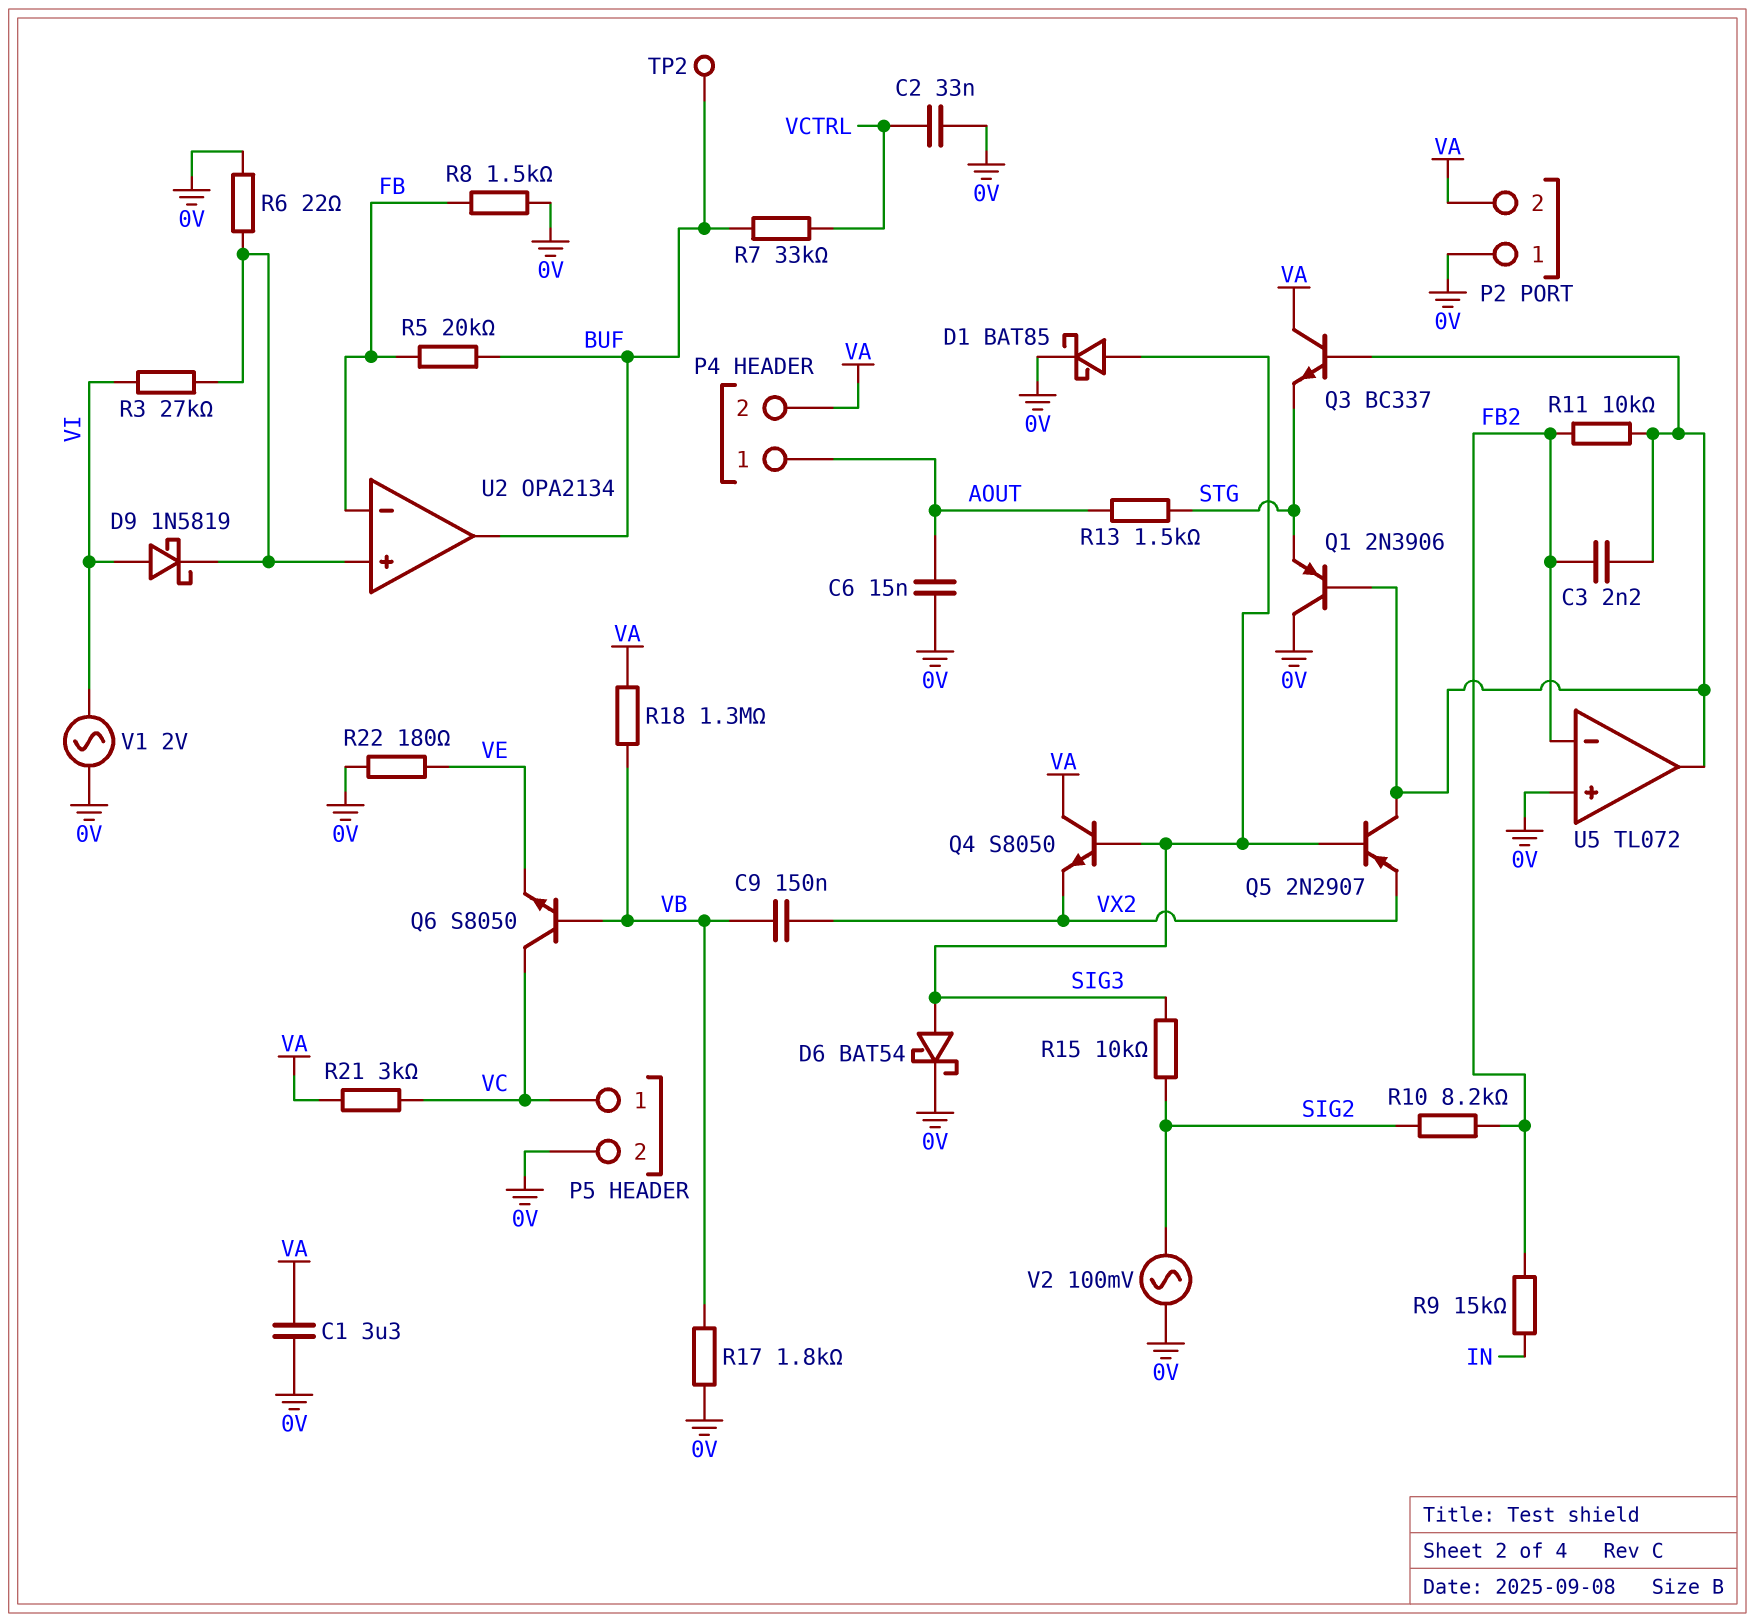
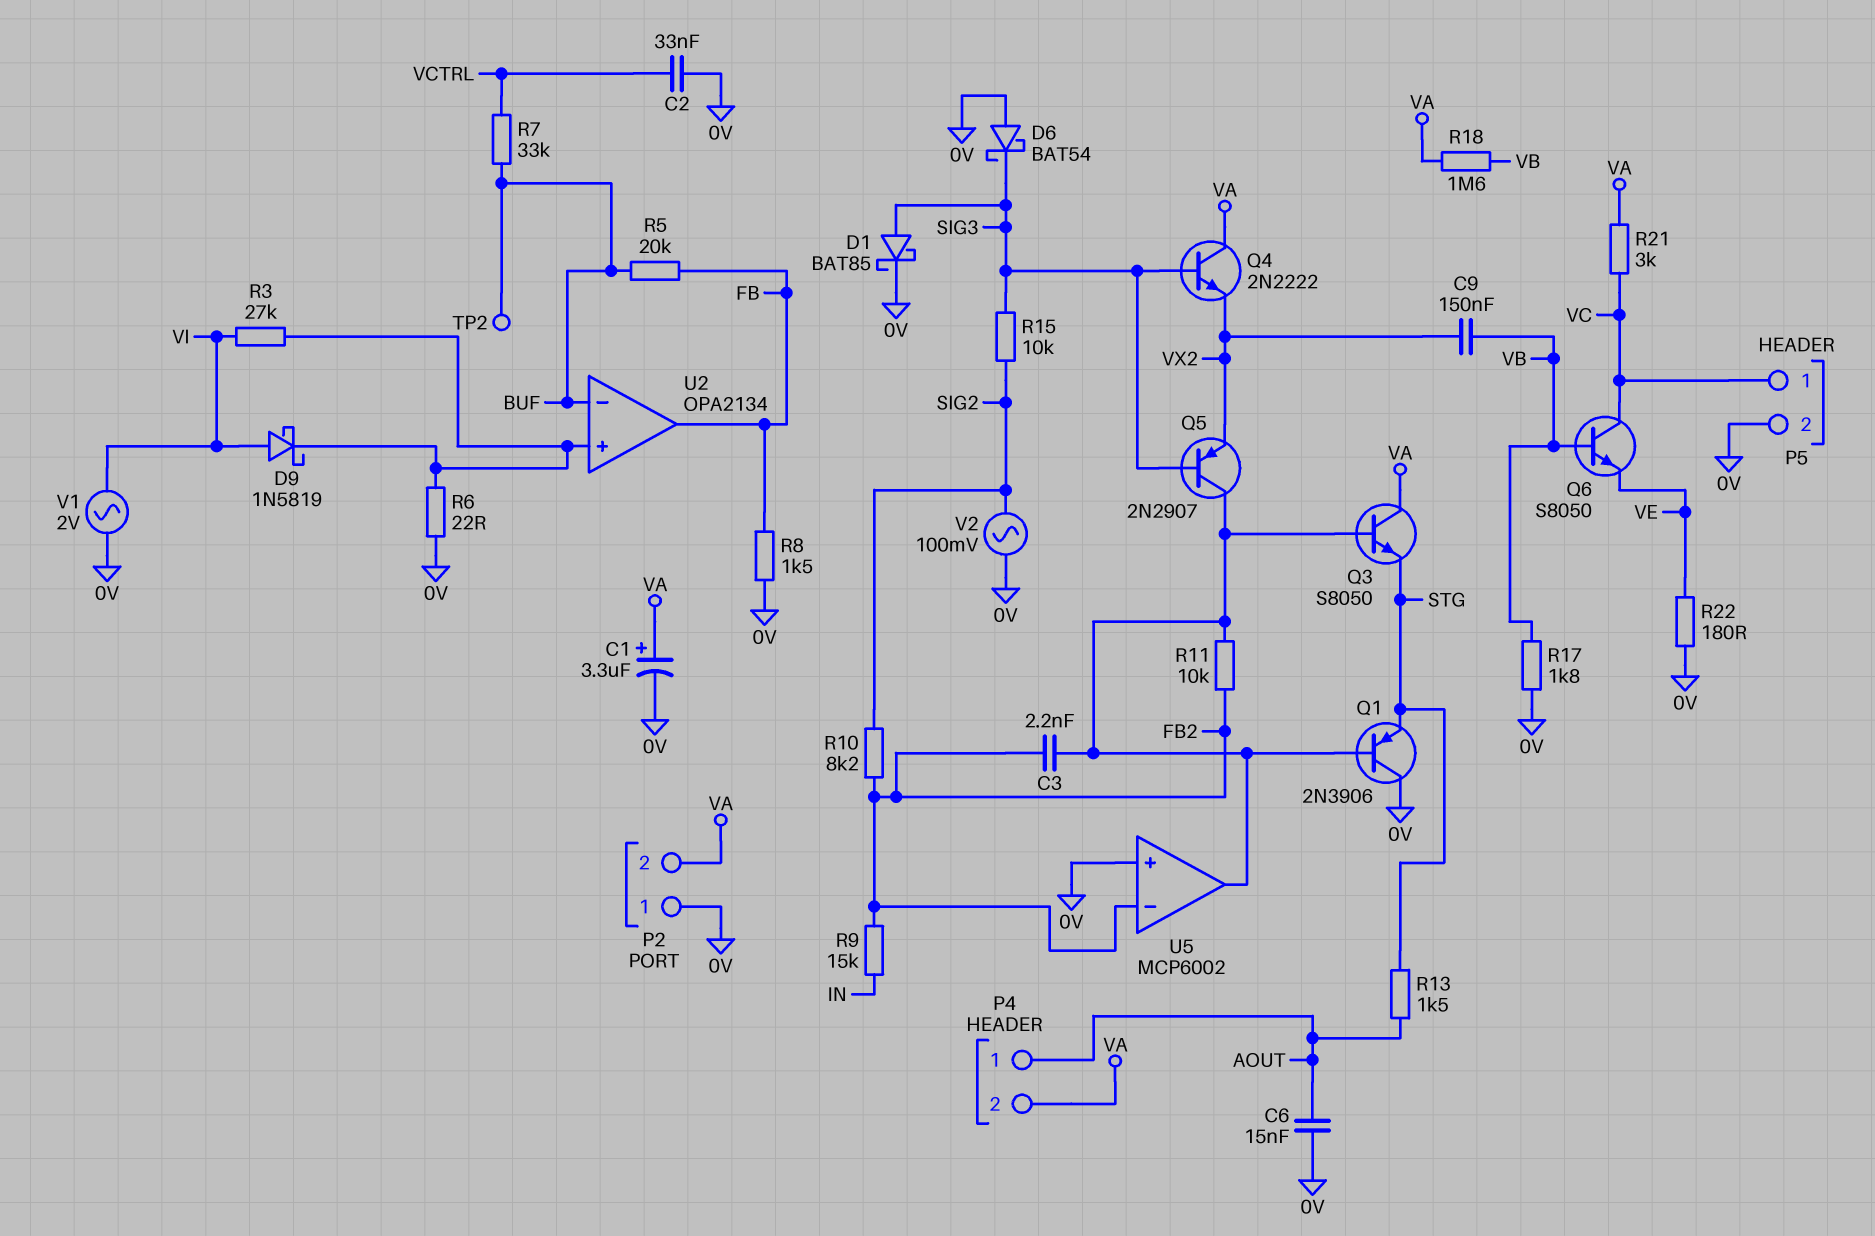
C1: 3.3uF (0V, VA) -> 3.3uF (plus VA, minus 0V)
D6: schottky BAT54 (A SIG3, K 0V) -> schottky BAT54 (A 0V, K SIG3)
Q3: NPN BC337 (B U5/out, C VA, E STG) -> NPN S8050 (B U5/out, C VA, E STG)
Q4: NPN S8050 (B SIG3, C VA, E VX2) -> NPN 2N2222 (B SIG3, C VA, E VX2)
R18: 1.3M (VA, VB) -> 1.6M (VA, VB)
U2 pin in-: FB -> BUF
U2 pin out: BUF -> FB
U5: TL072 -> MCP6002

